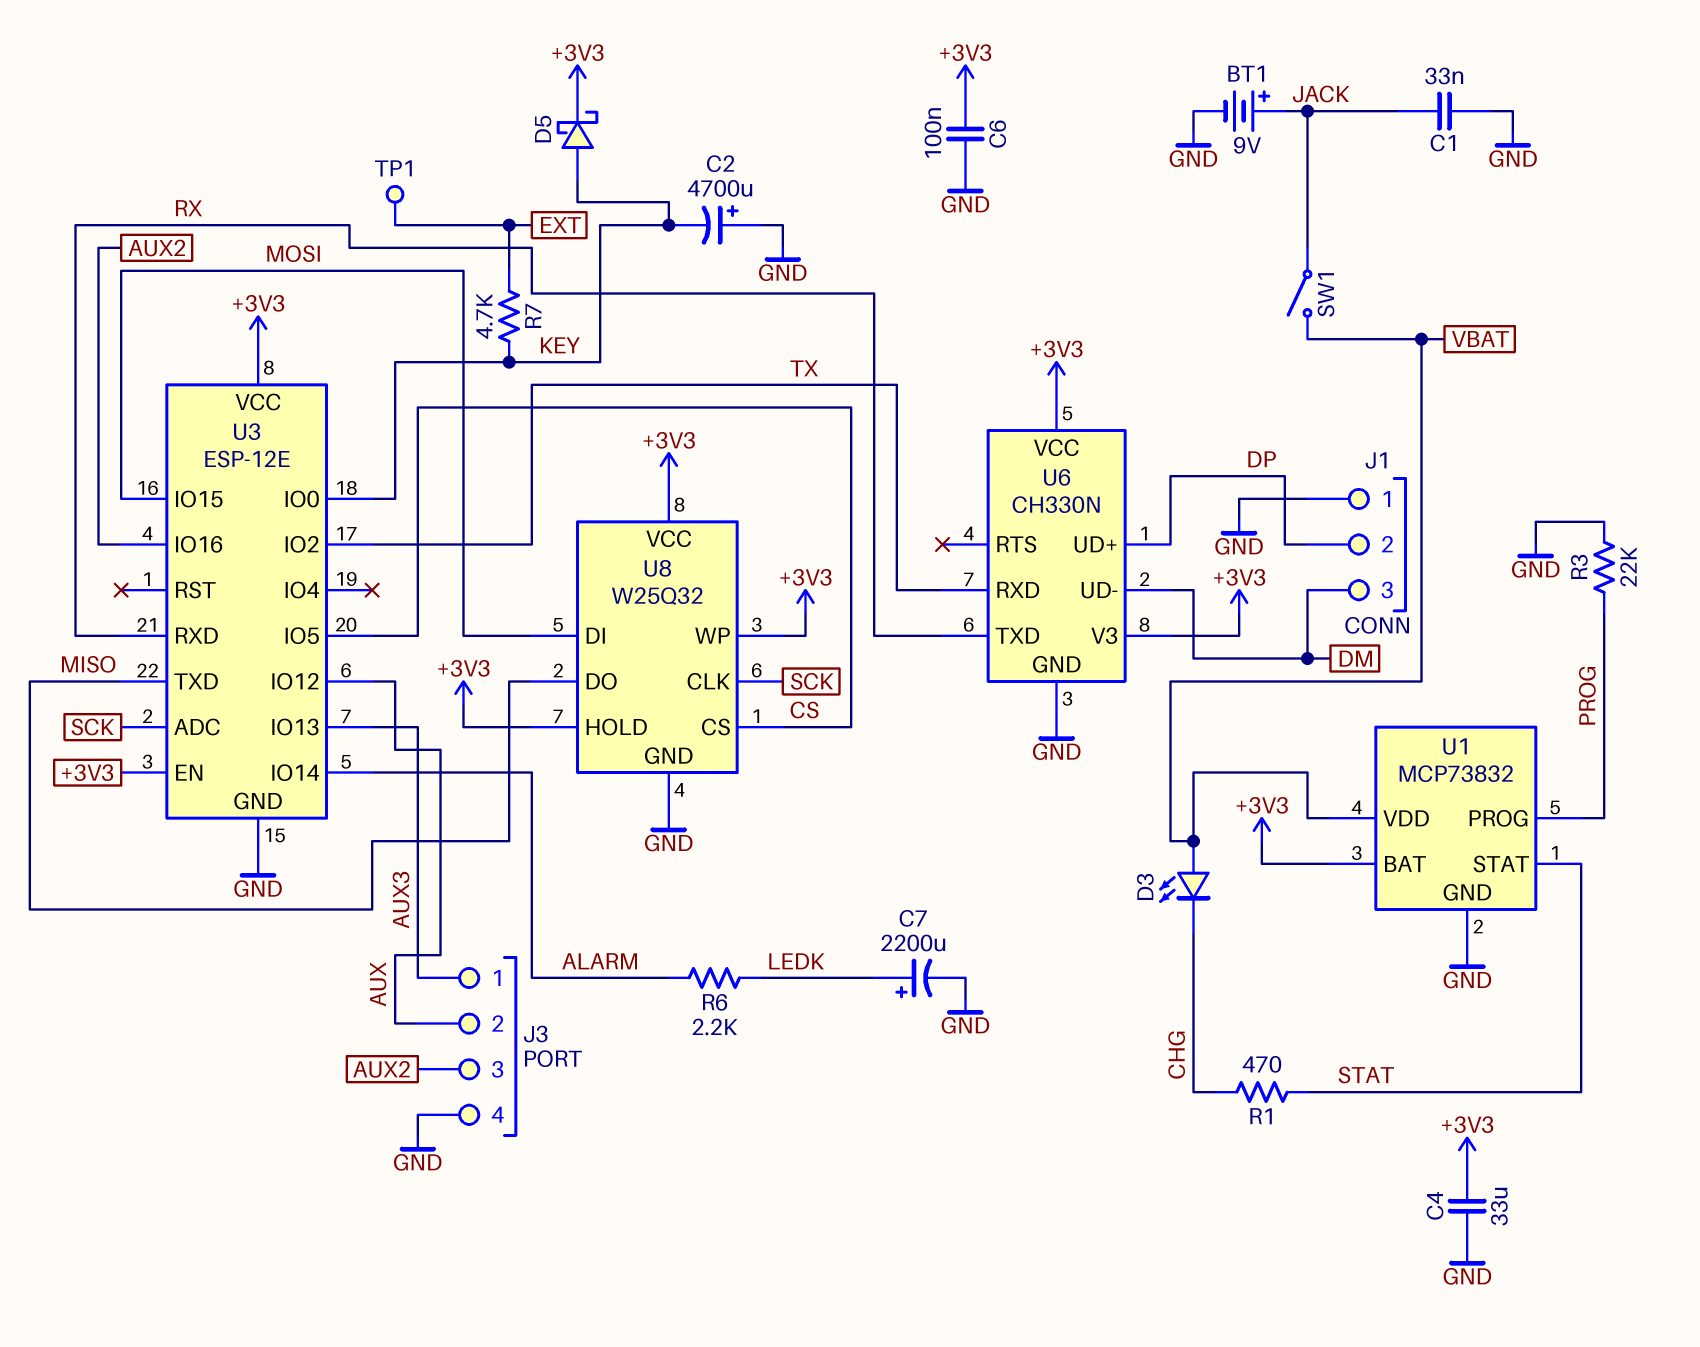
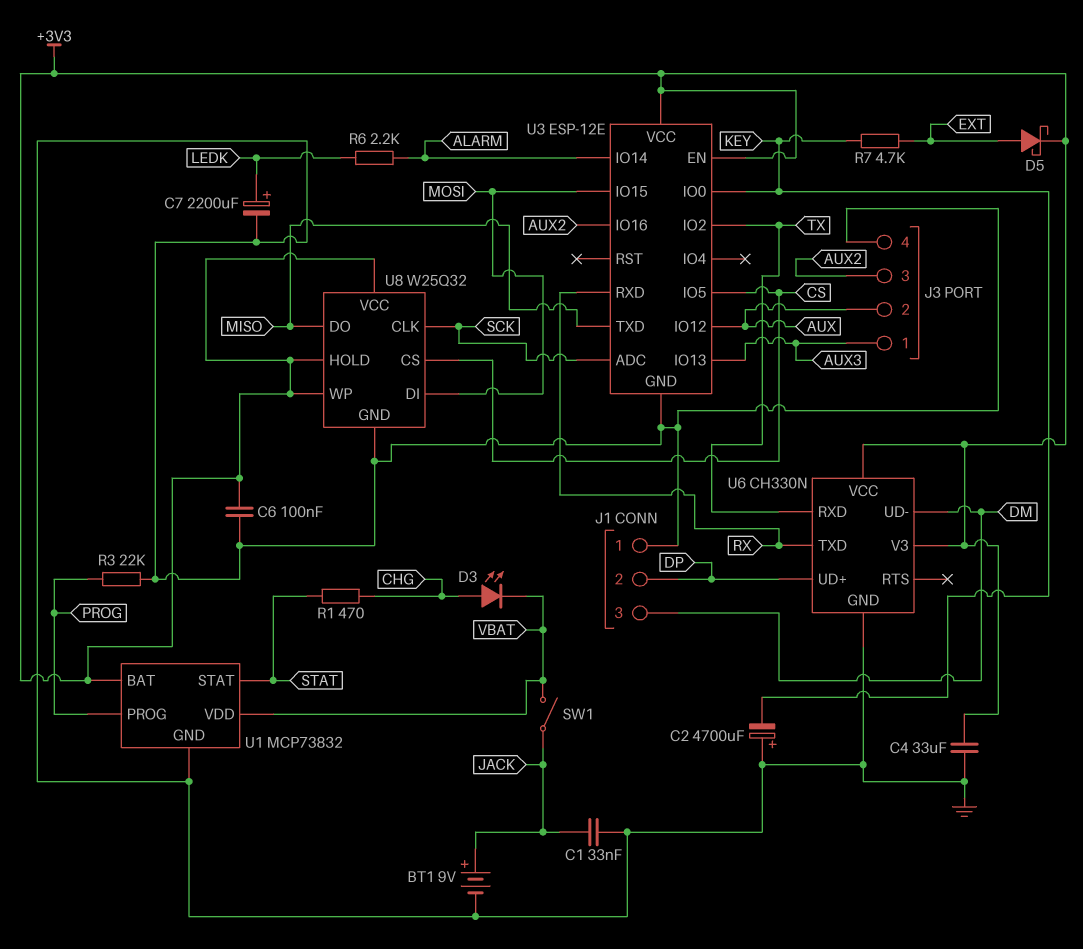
D3: LED (A VBAT, K CHG) -> LED (A CHG, K VBAT)
D5: schottky (A KEY, K +3V3) -> schottky (A EXT, K +3V3)
TP1: test point (EXT) -> none

